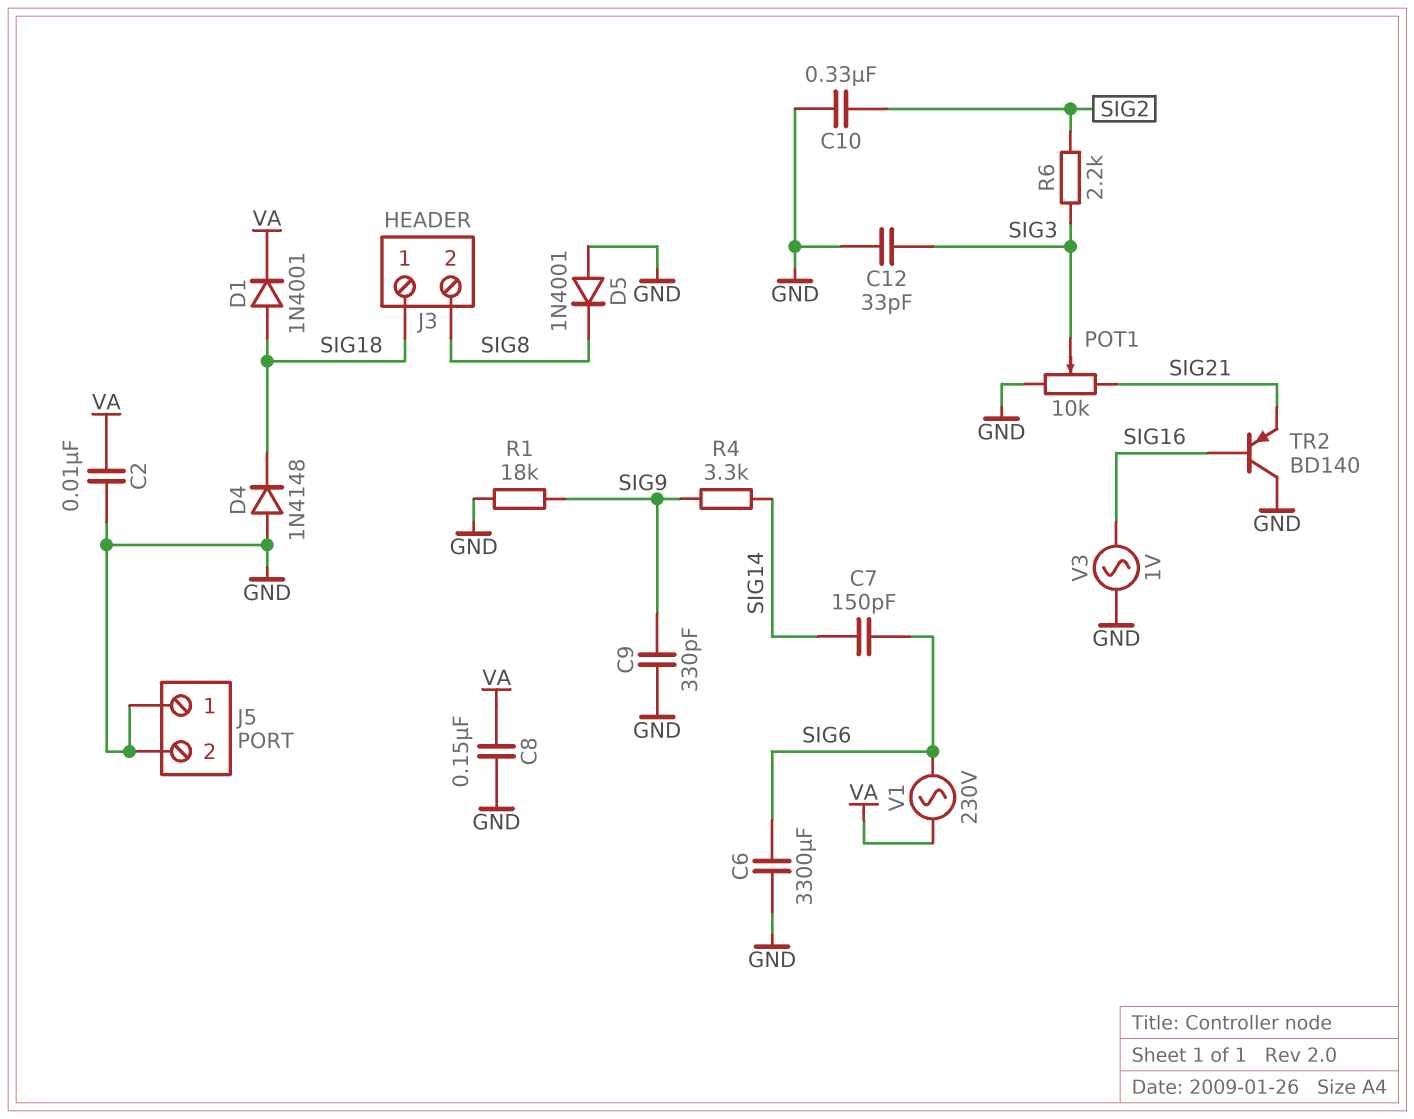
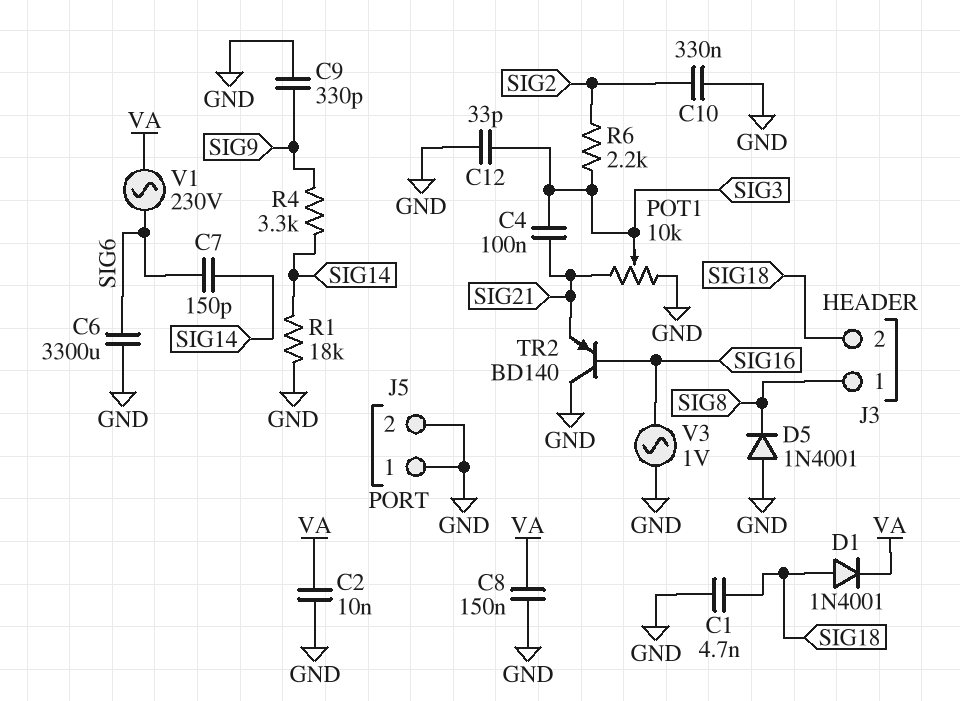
C1: none -> 4.7nF (GND, SIG18)
C4: none -> 100nF (SIG3, SIG21)
D4: diode 1N4148 (A GND, K SIG18) -> none
J3 pin 1: SIG18 -> SIG8
J3 pin 2: SIG8 -> SIG18
R1: 18k (GND, SIG9) -> 18k (GND, SIG14)

